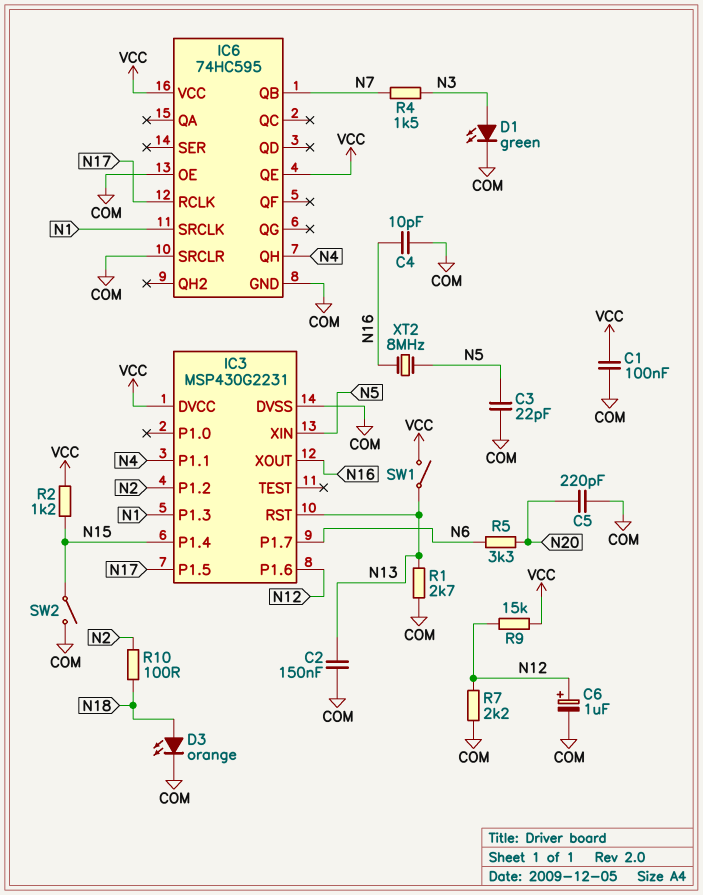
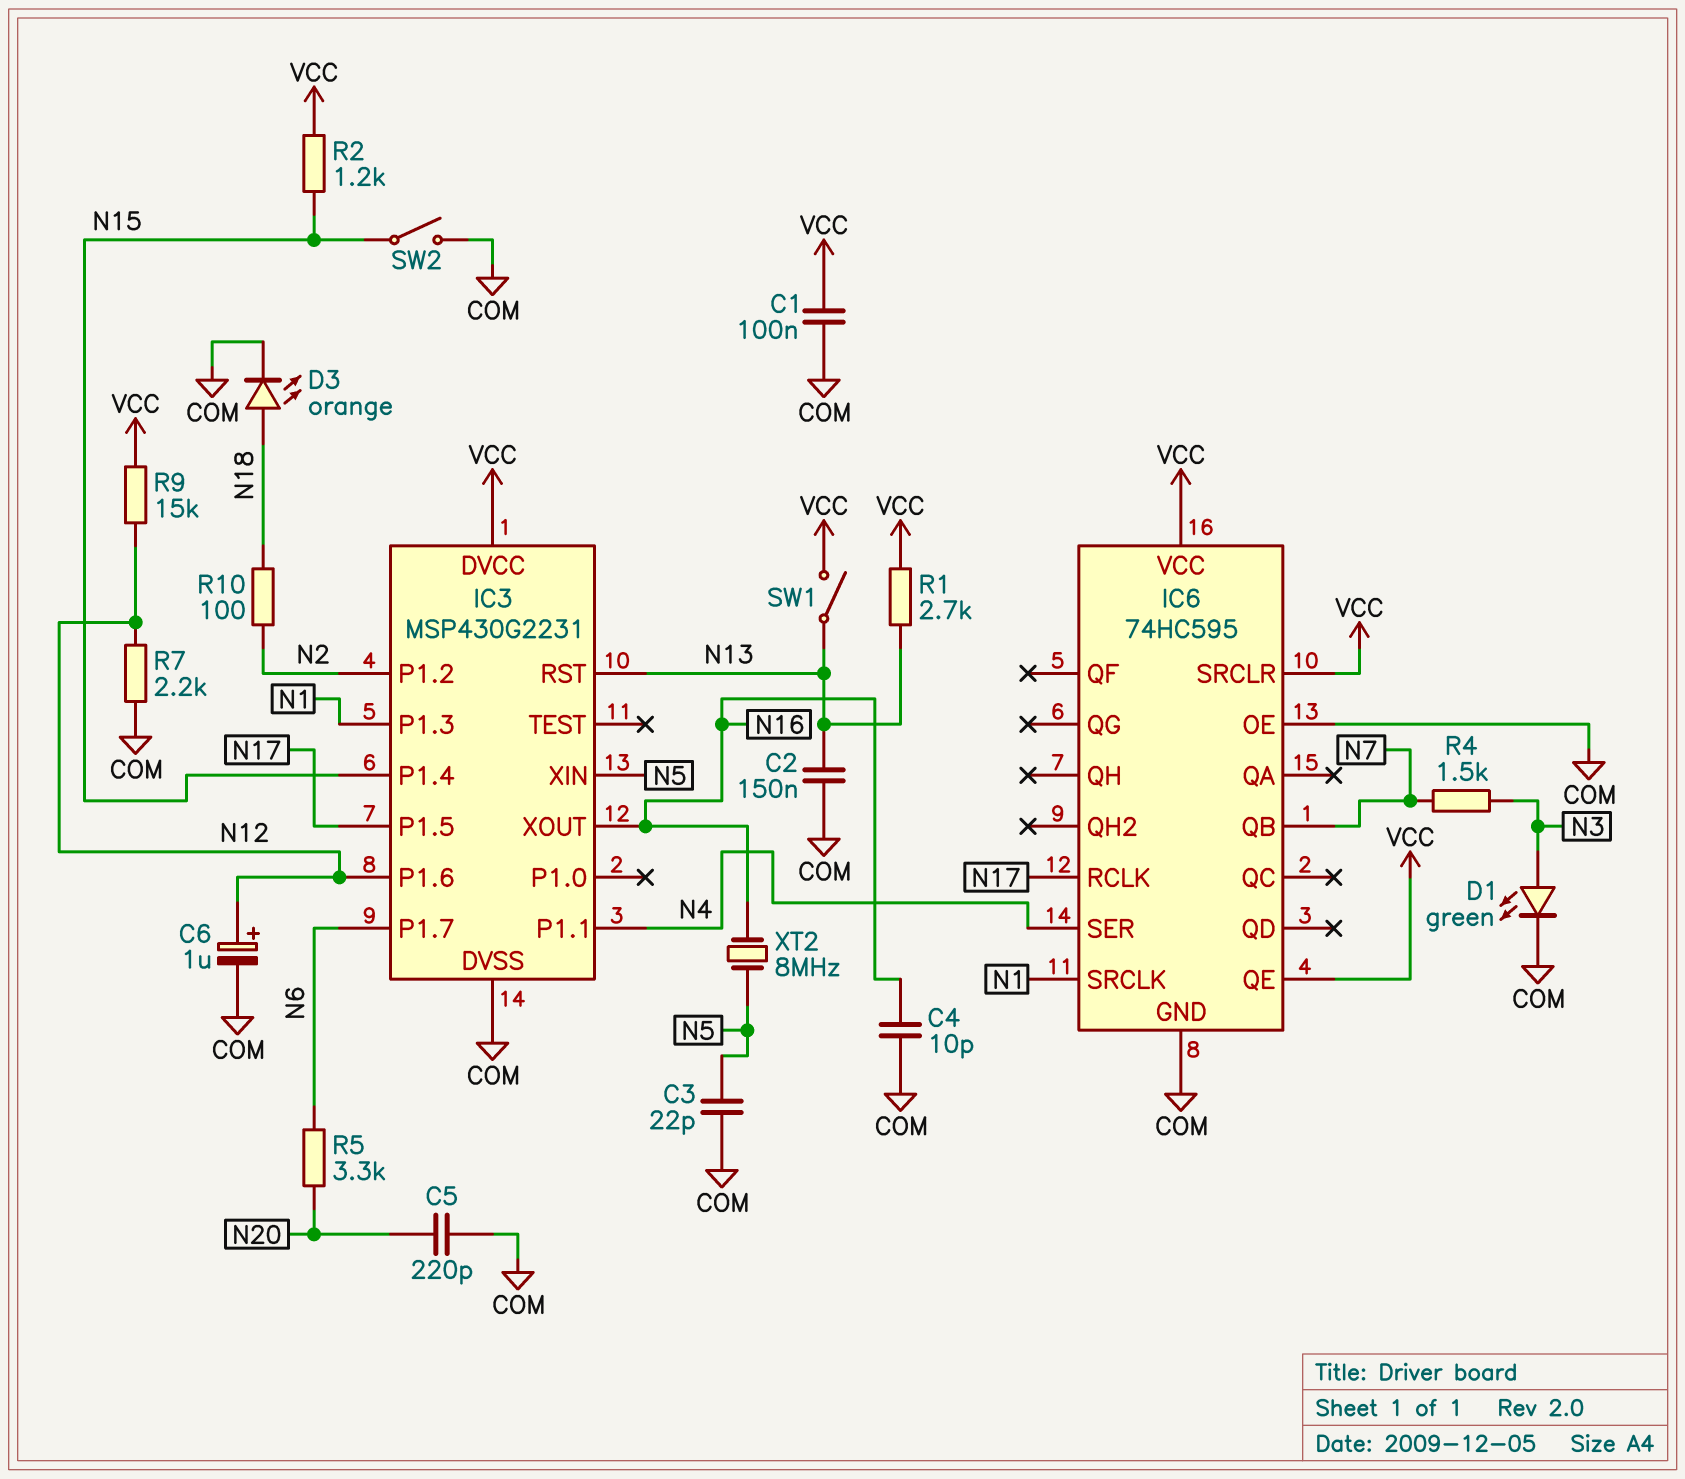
IC6 pin QH: N4 -> none
IC6 pin SER: none -> N4
IC6 pin SRCLR: COM -> VCC
R1: 2.7k (COM, N13) -> 2.7k (N13, VCC)

